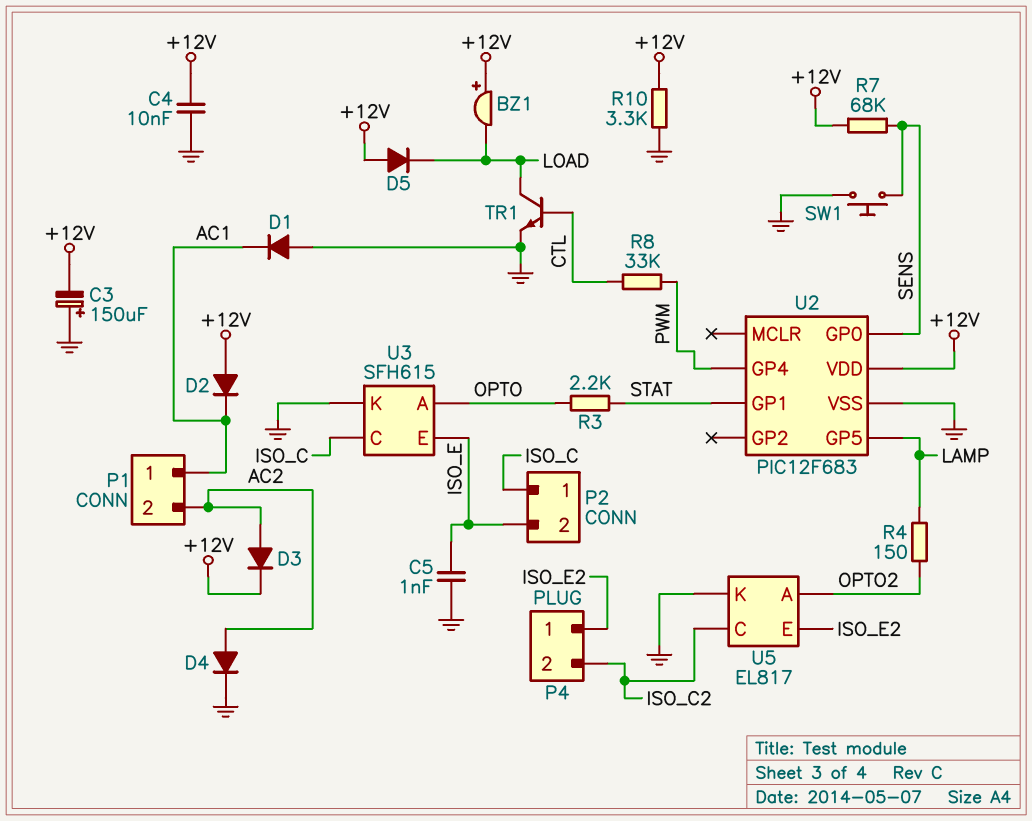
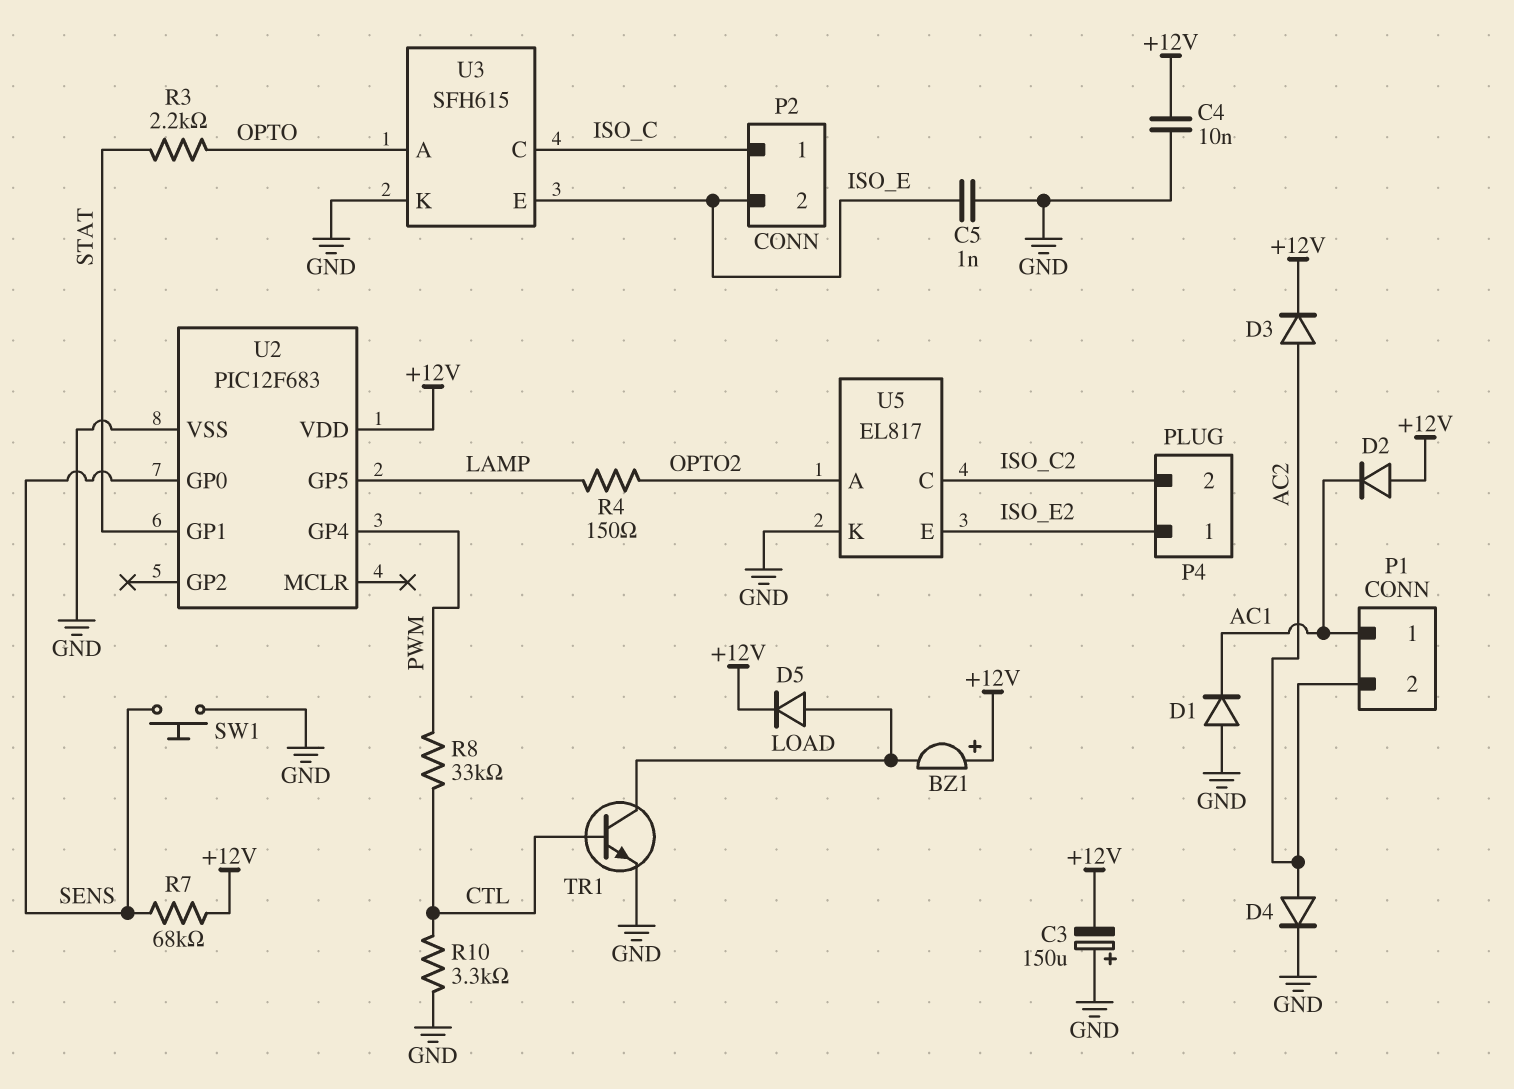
D5: diode (A +12V, K LOAD) -> diode (A LOAD, K +12V)
R10: 3.3k (+12V, GND) -> 3.3k (CTL, GND)

